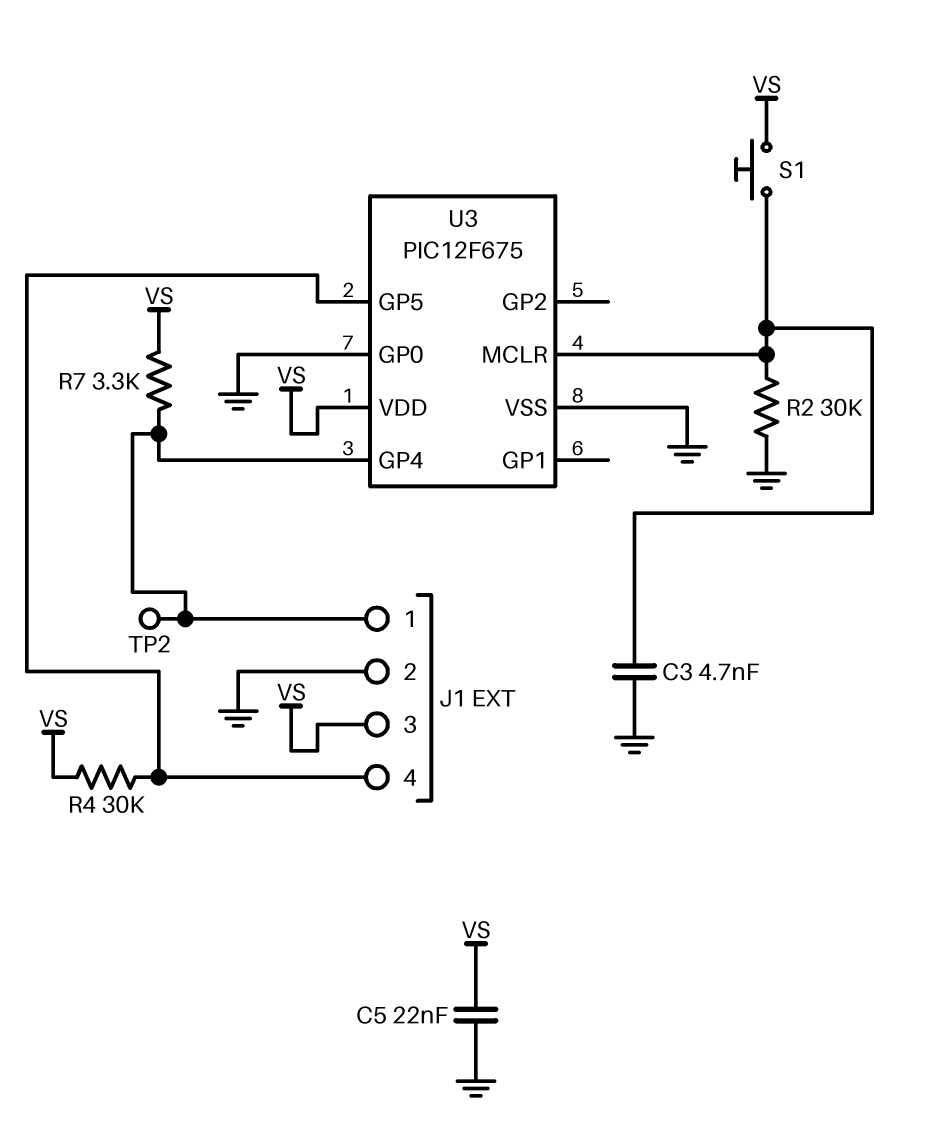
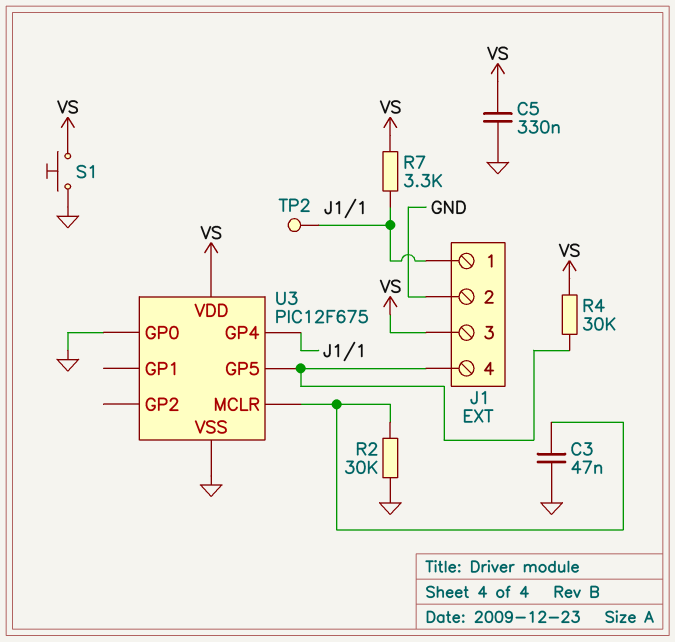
C3: 4.7nF (GND, U3/MCLR) -> 47nF (GND, U3/MCLR)
C5: 22nF (GND, VS) -> 330nF (GND, VS)
S1: button (U3/MCLR, VS) -> button (GND, VS)

